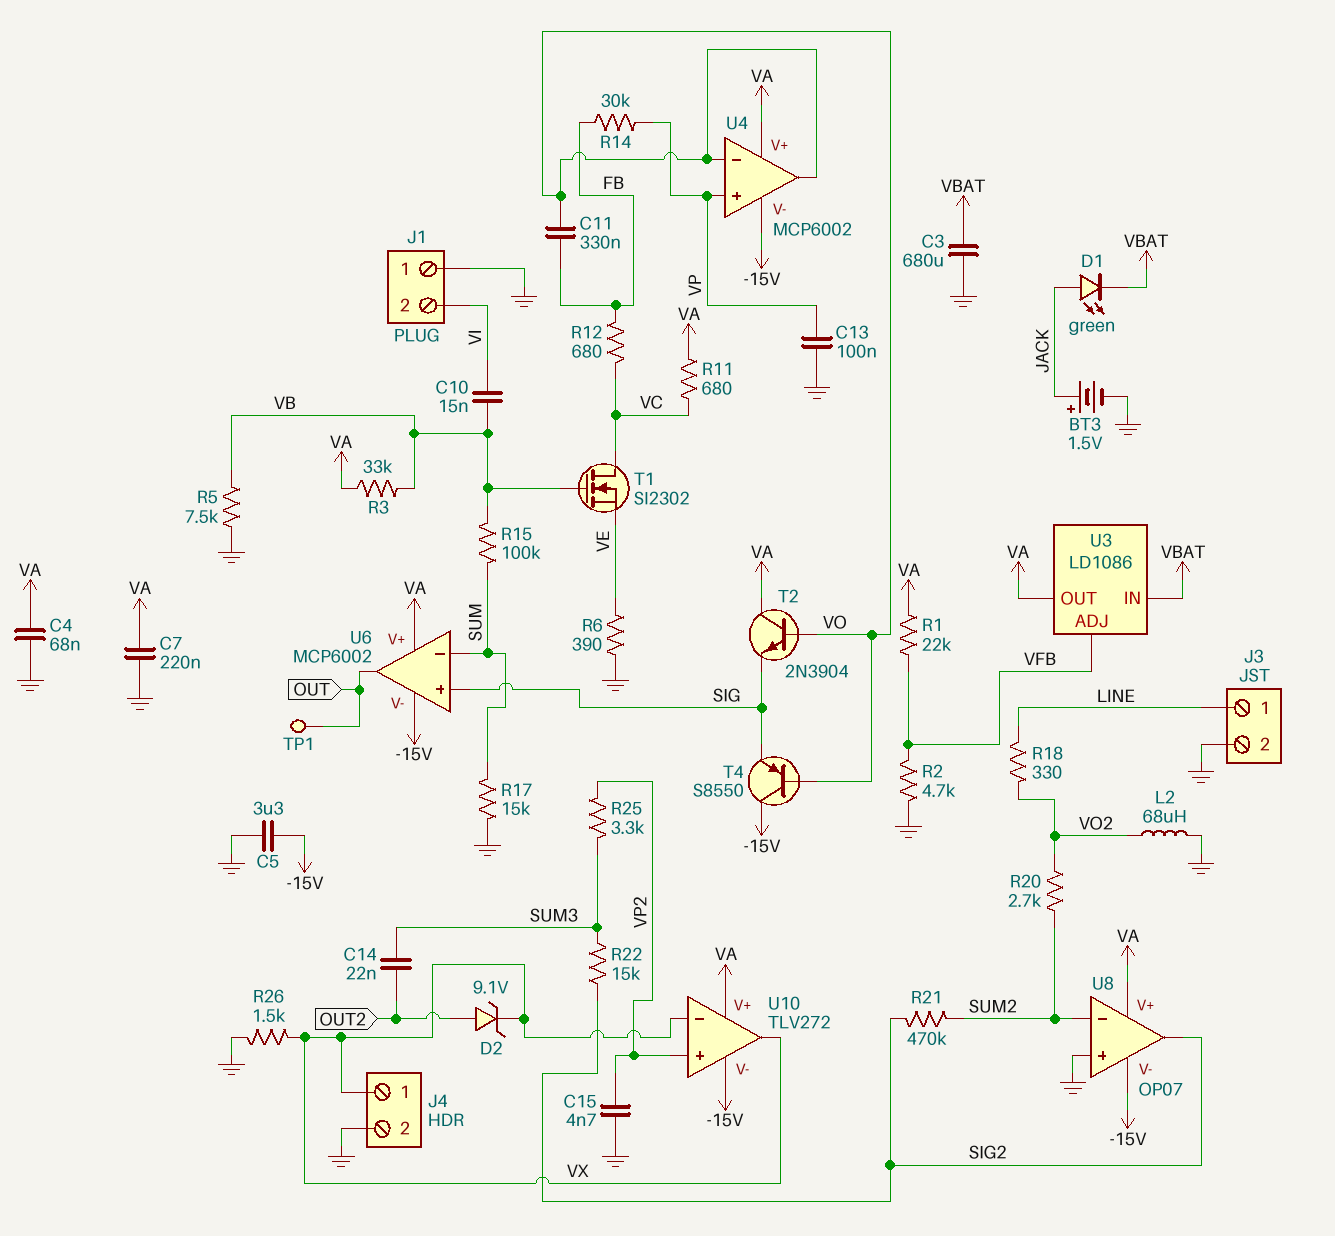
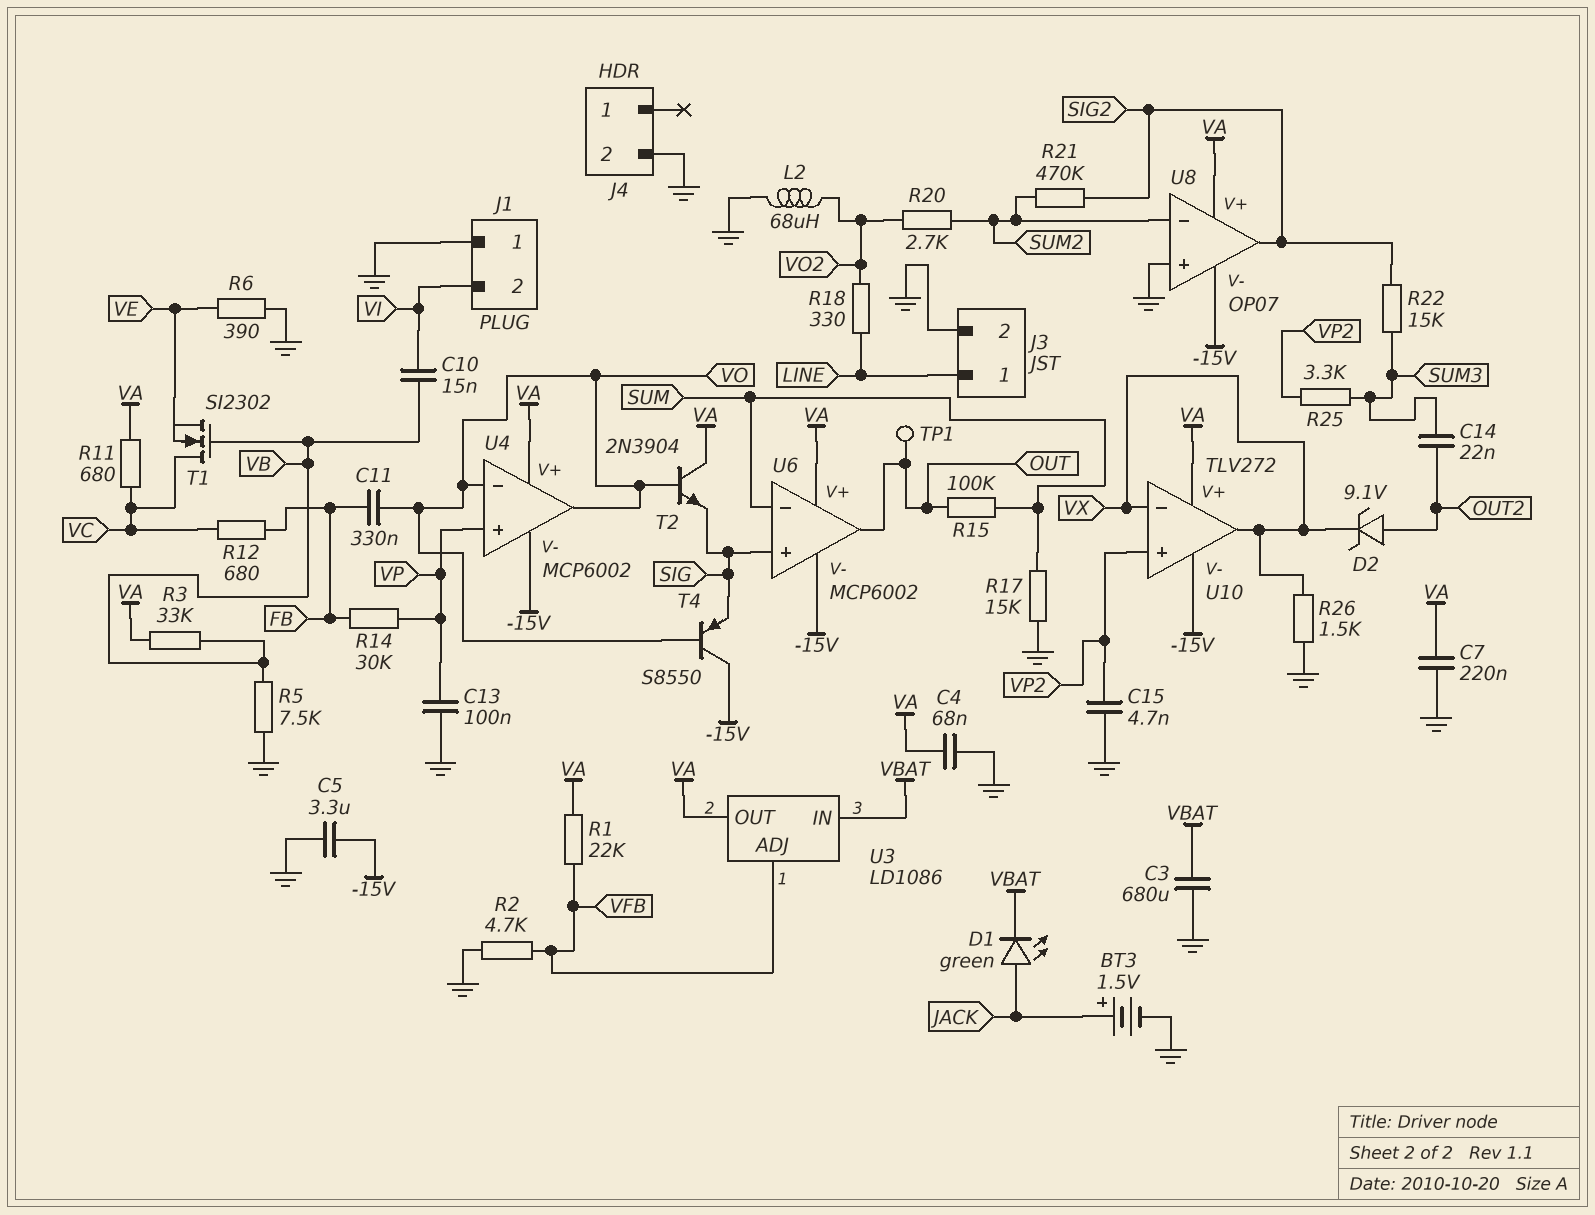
J4 pin 1: VX -> none
R15: 100k (SUM, VB) -> 100k (OUT, SUM)

